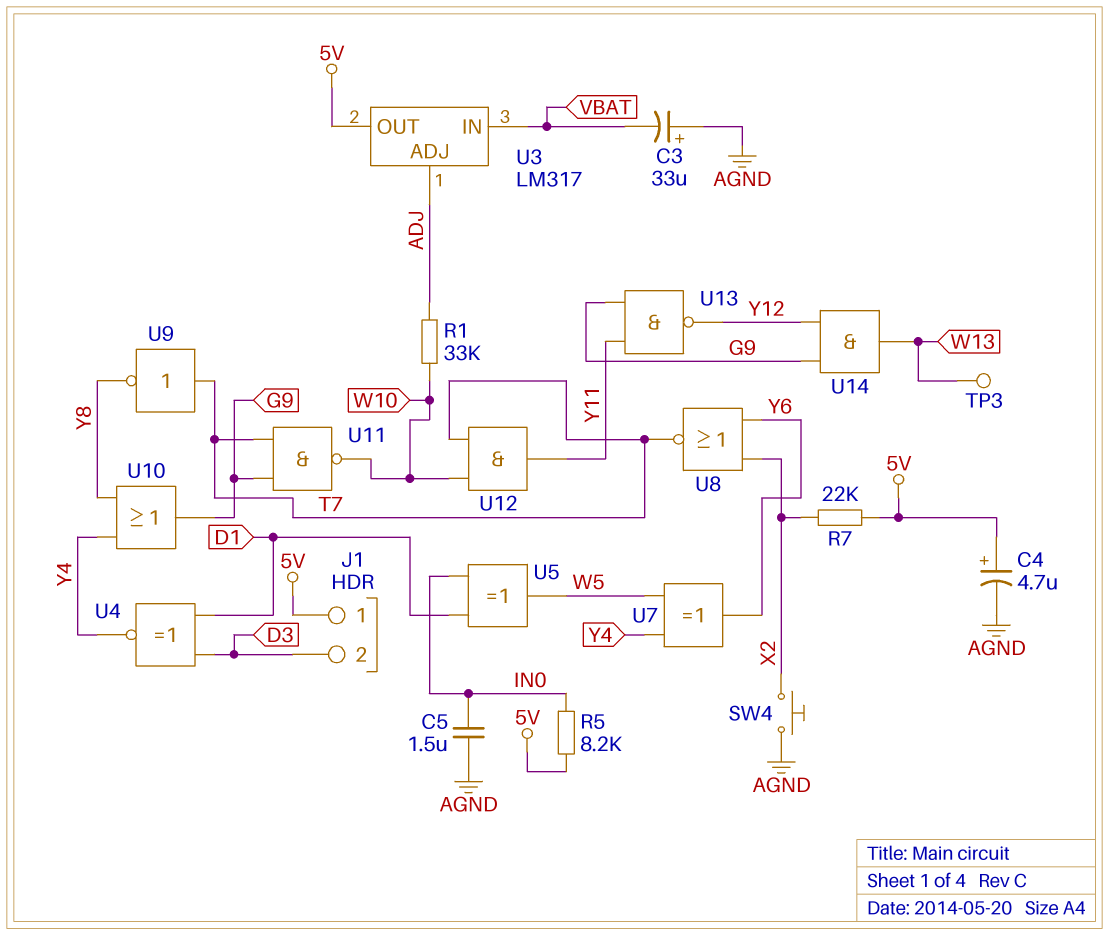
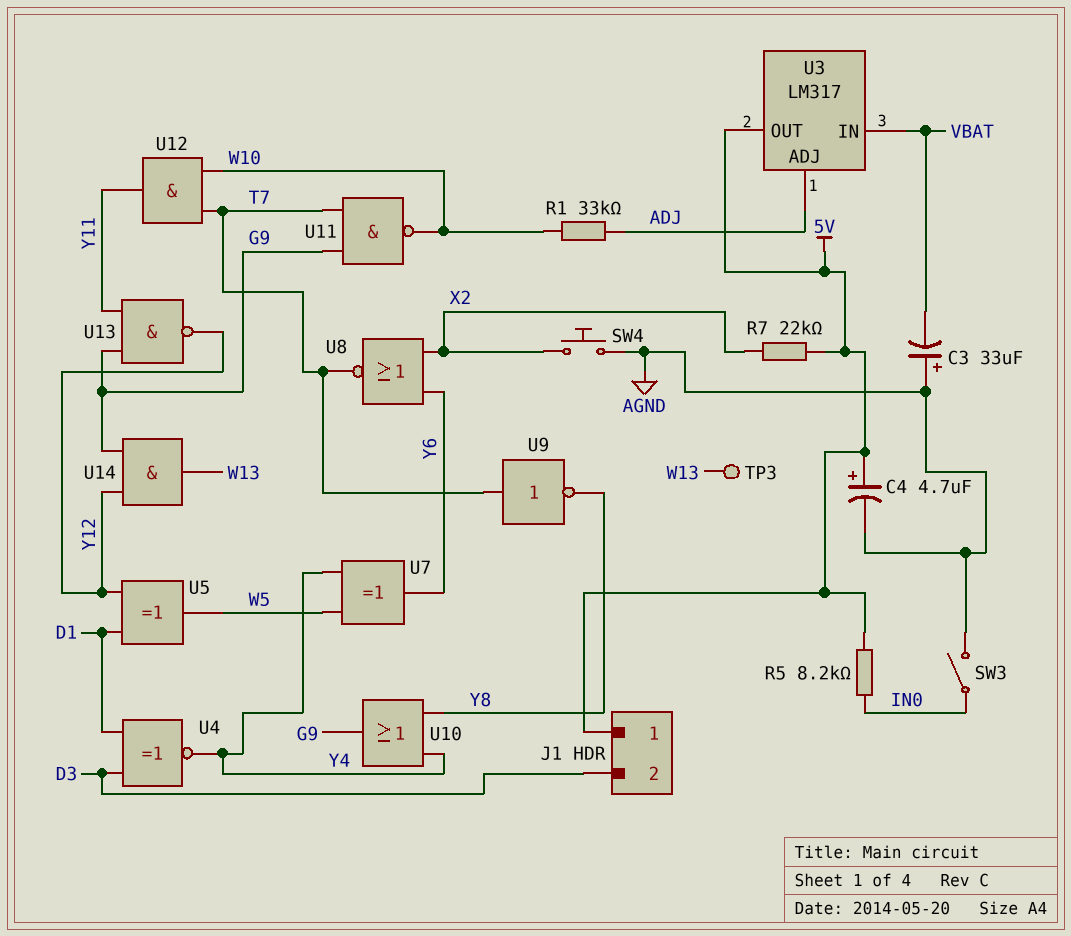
C5: 1.5uF (AGND, IN0) -> none
SW3: none -> switch (AGND, IN0)
U5: XOR (in D1, in IN0, out W5) -> XOR (in D1, in Y12, out W5)

